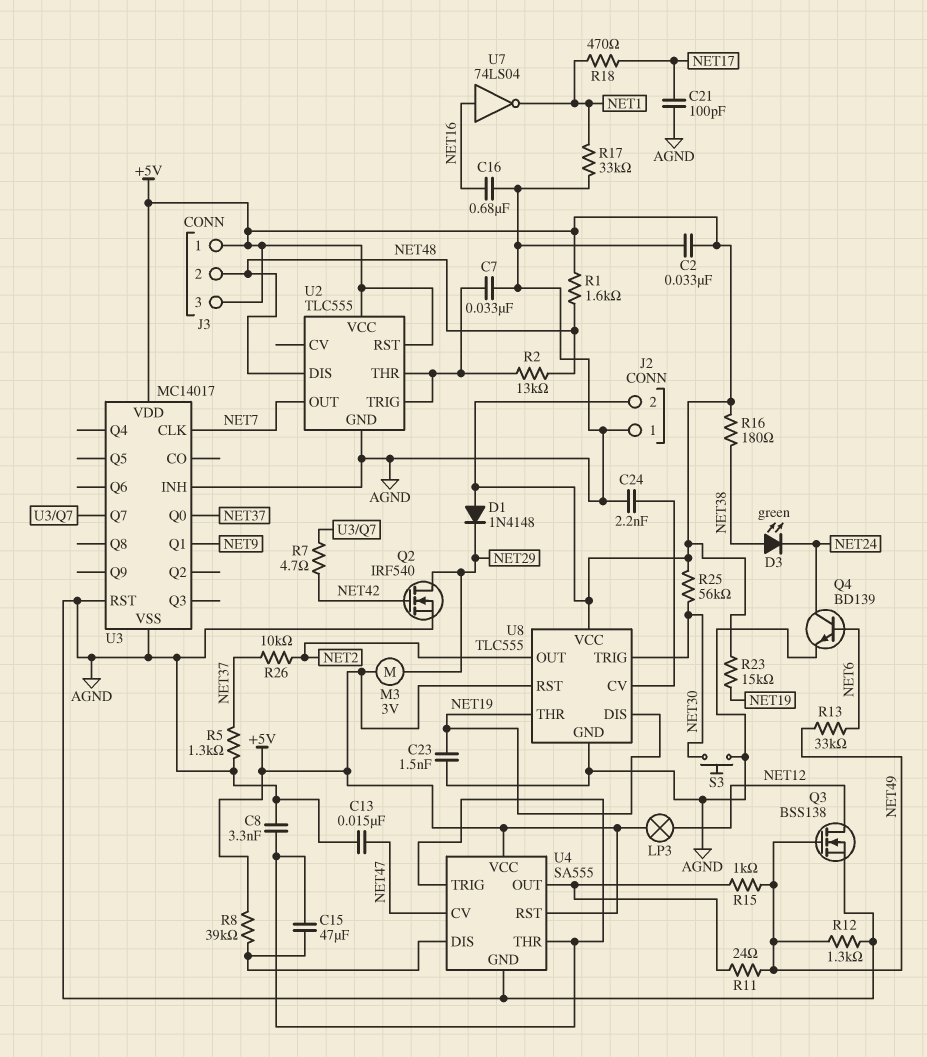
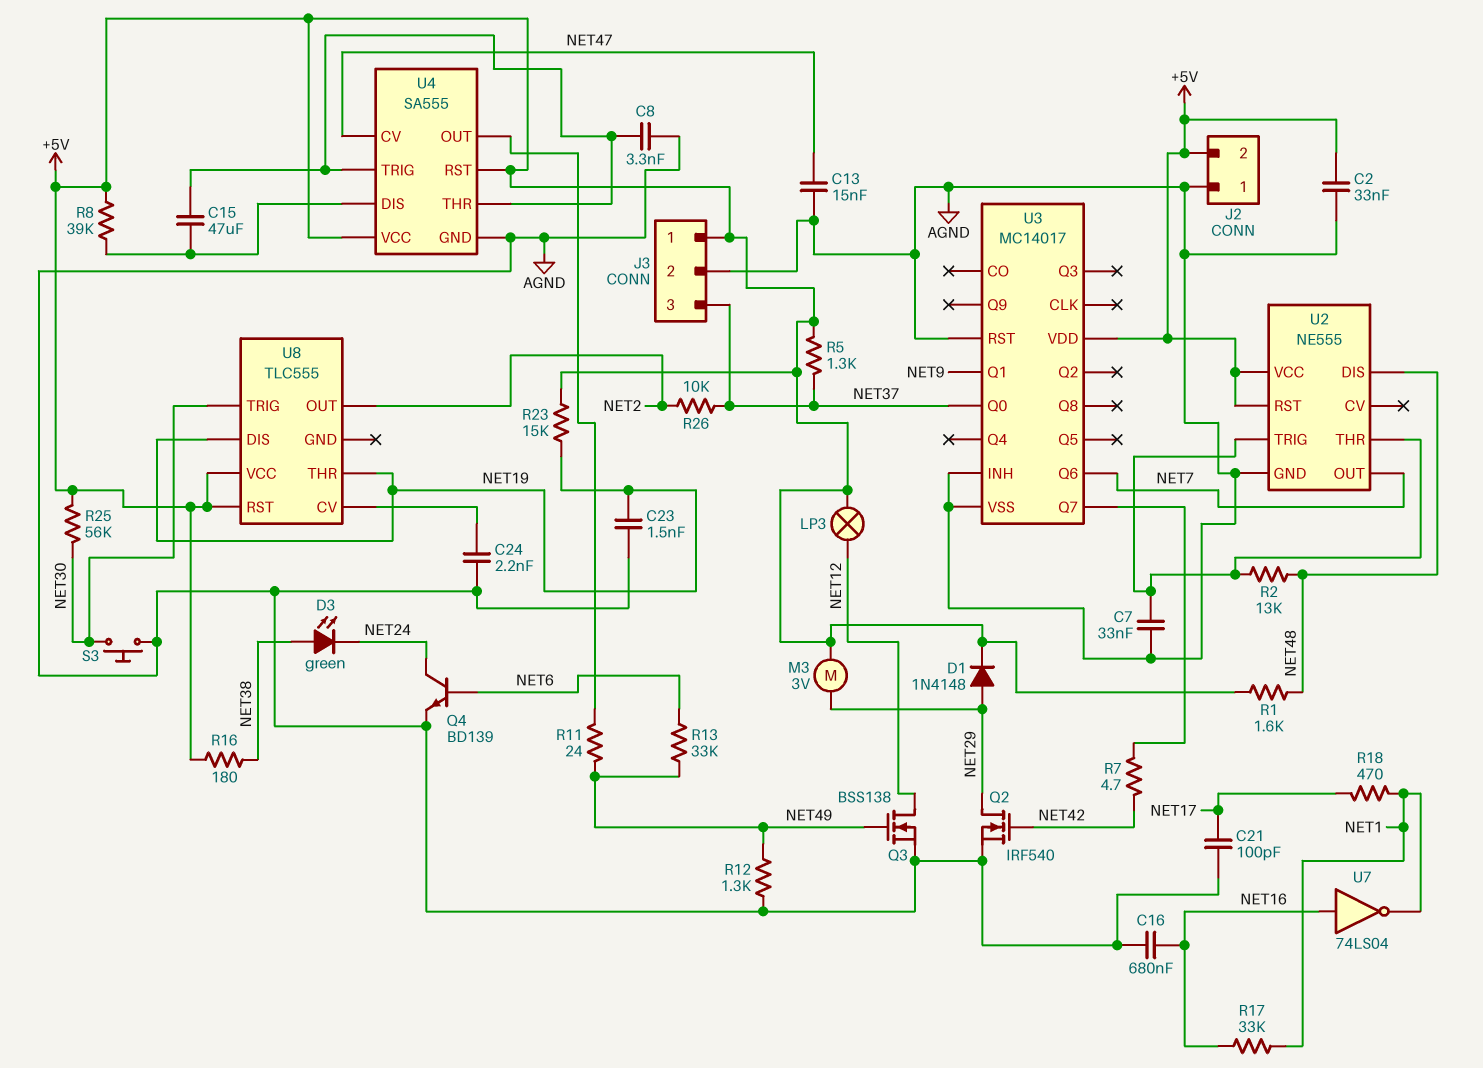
D1: diode 1N4148 (A +5V, K NET29) -> diode 1N4148 (A NET29, K +5V)
J3 pin 2: NET48 -> AGND
J3 pin 3: +5V -> NET37
R5: 1.3k (AGND, NET37) -> 1.3k (+5V, NET37)
R15: 1k (NET49, U4/OUT) -> none
R17: 33k (AGND, NET1) -> 33k (NET1, NET16)
U2: TLC555 -> NE555
U3 pin CLK: NET7 -> none
U3 pin Q6: none -> NET7
U8 pin GND: AGND -> none

